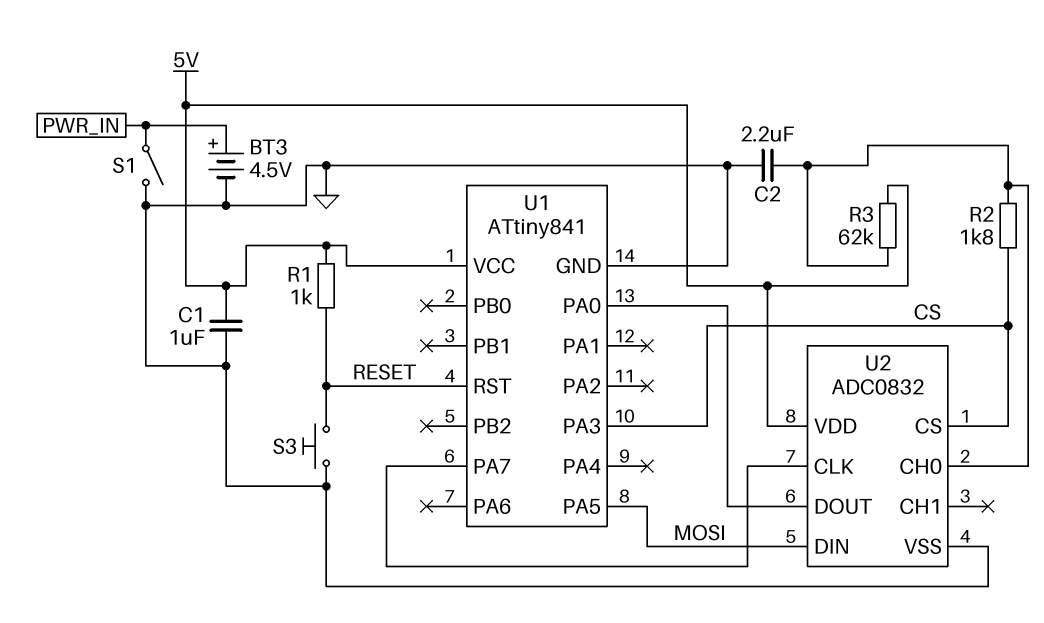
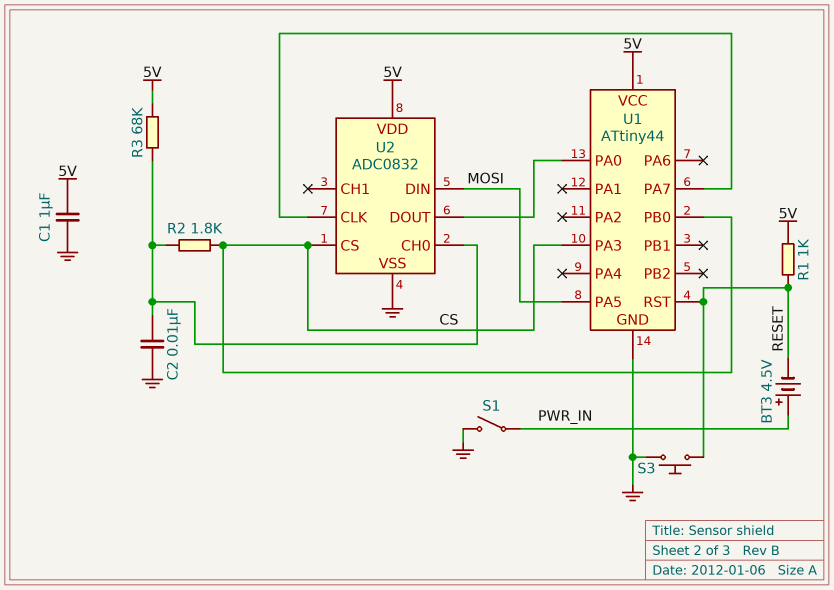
BT3: 4.5V (plus PWR_IN, minus GND) -> 4.5V (plus PWR_IN, minus RESET)
C2: 2.2uF (GND, U2/CH0) -> 10nF (GND, U2/CH0)
R3: 62k (5V, U2/CH0) -> 68k (5V, U2/CH0)
U1: ATtiny841 -> ATtiny44
U1 pin PB0: none -> CS

